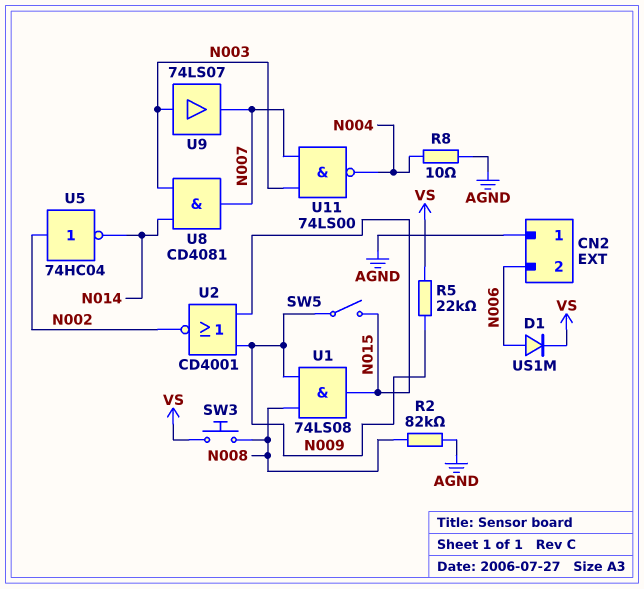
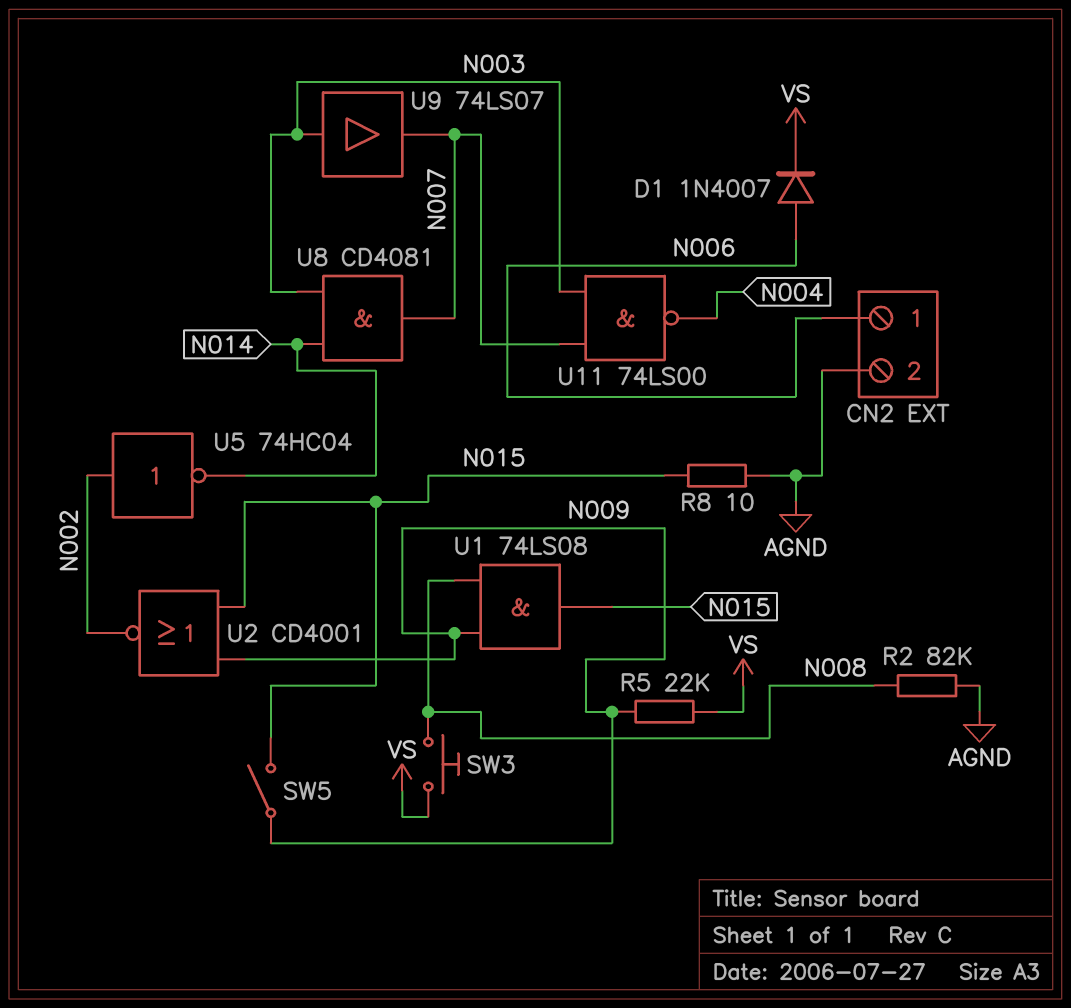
CN2 pin 1: AGND -> N006
CN2 pin 2: N006 -> AGND
D1: diode US1M (A N006, K VS) -> diode 1N4007 (A N006, K VS)
R8: 10 (AGND, N004) -> 10 (AGND, N015)

